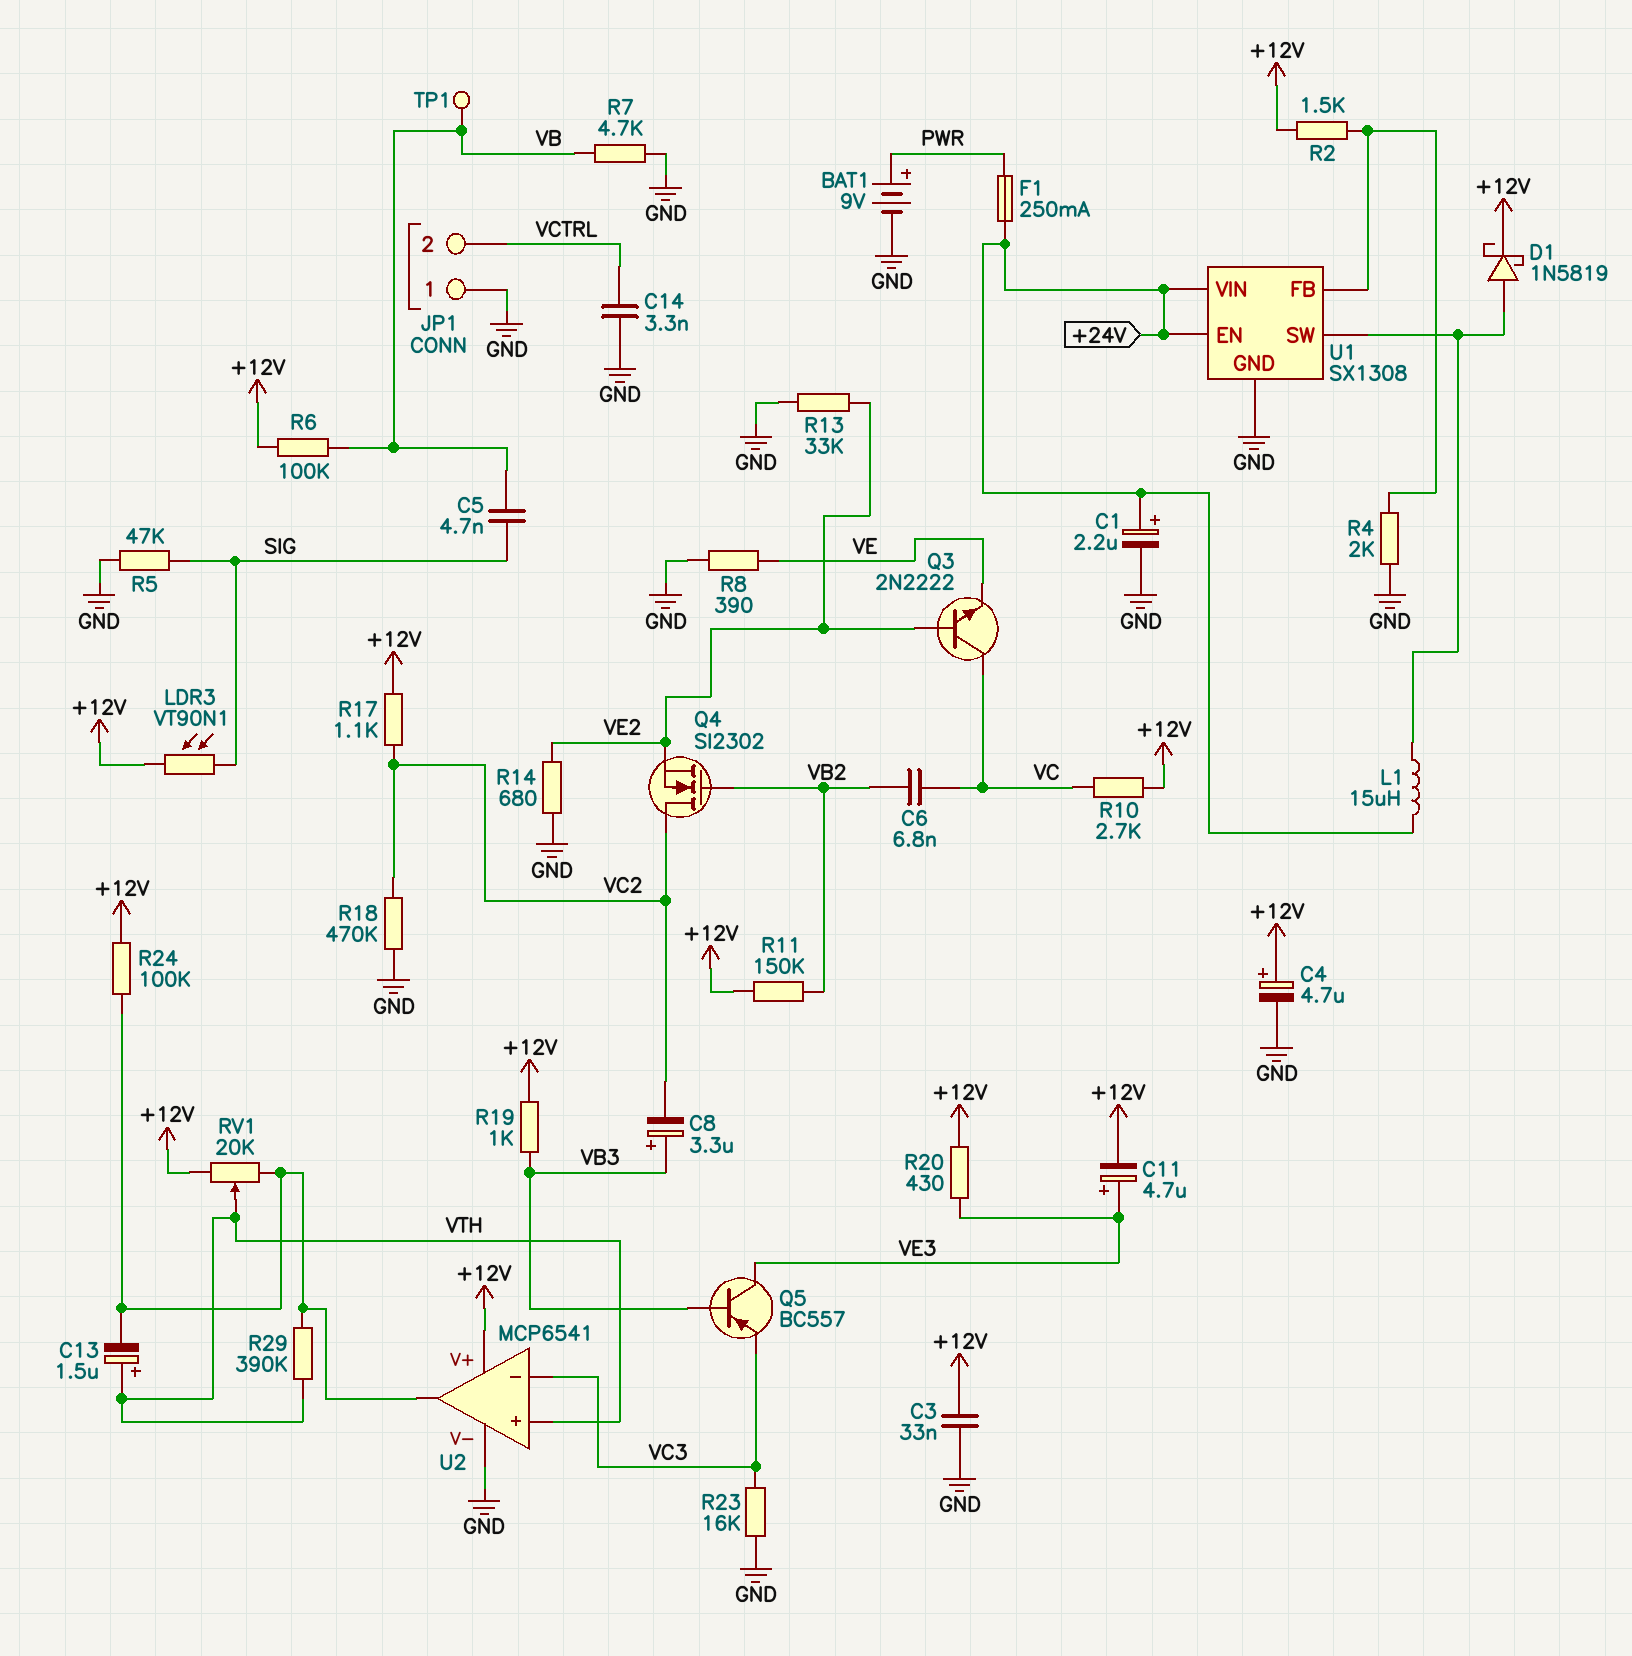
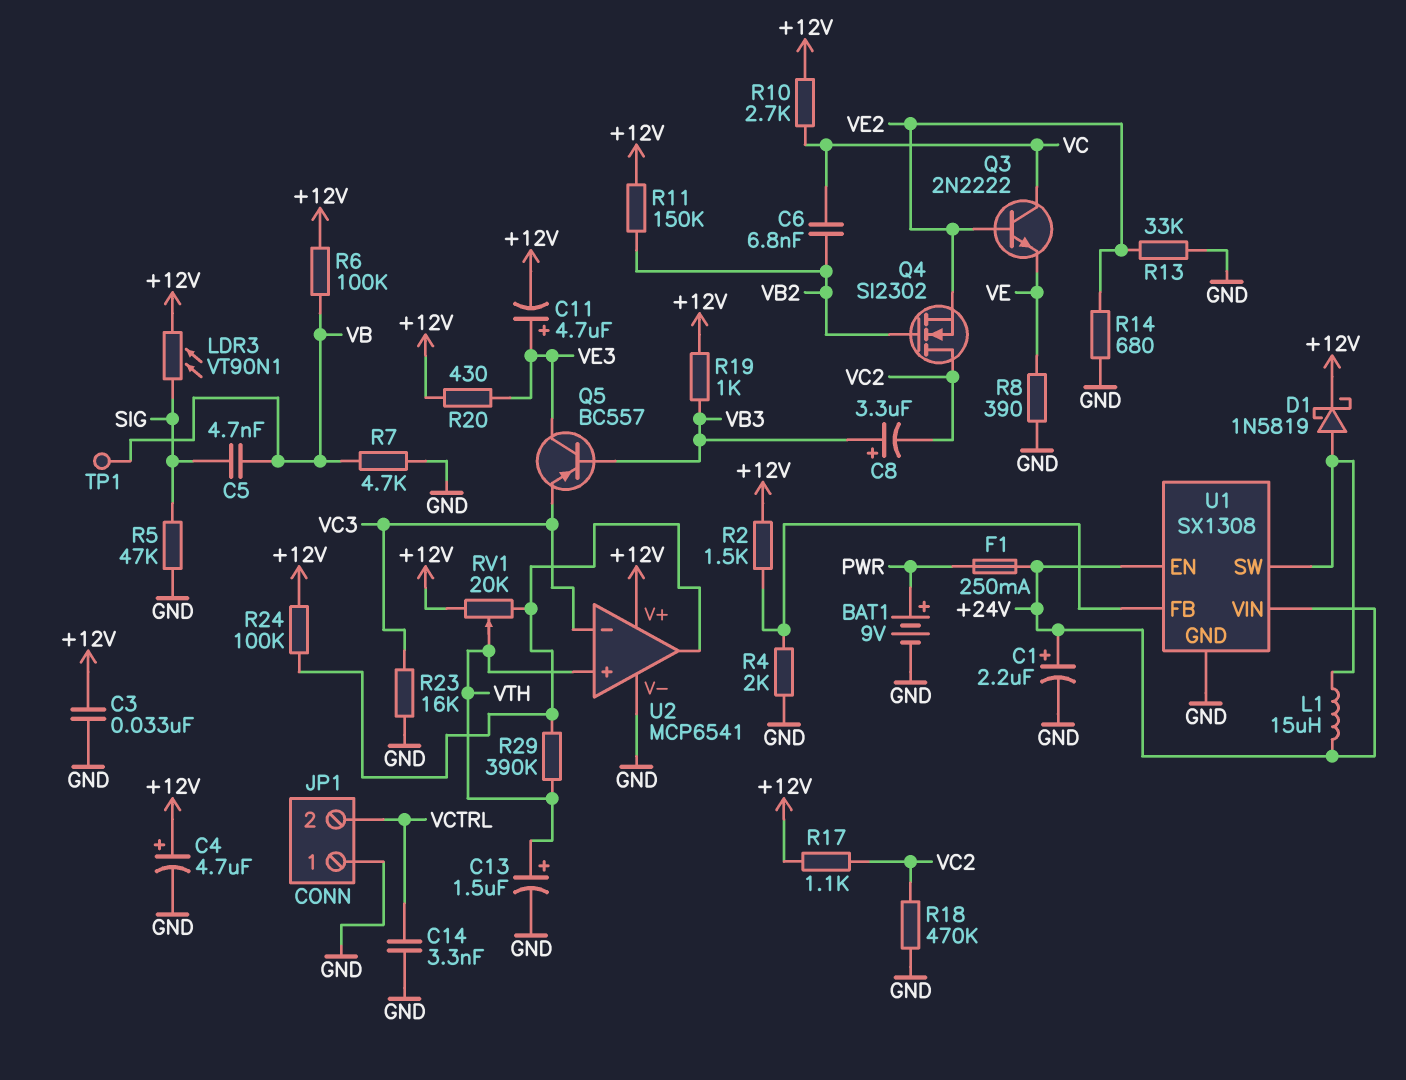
C13: 1.5uF (plus VTH, minus U2/out) -> 1.5uF (plus VTH, minus GND)

